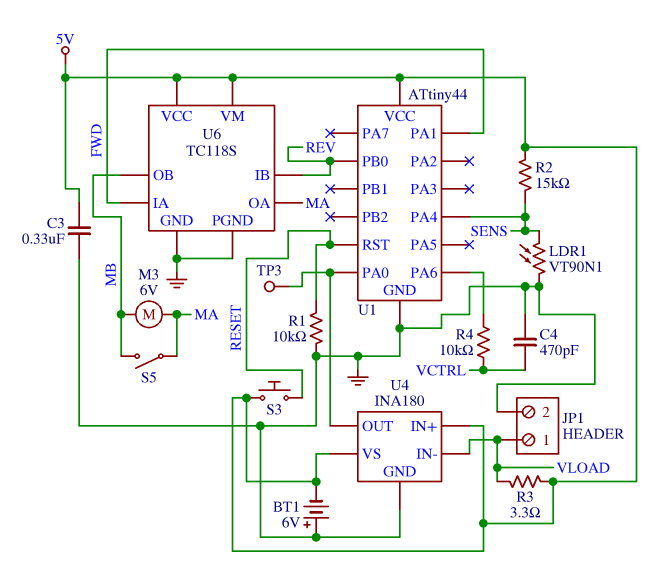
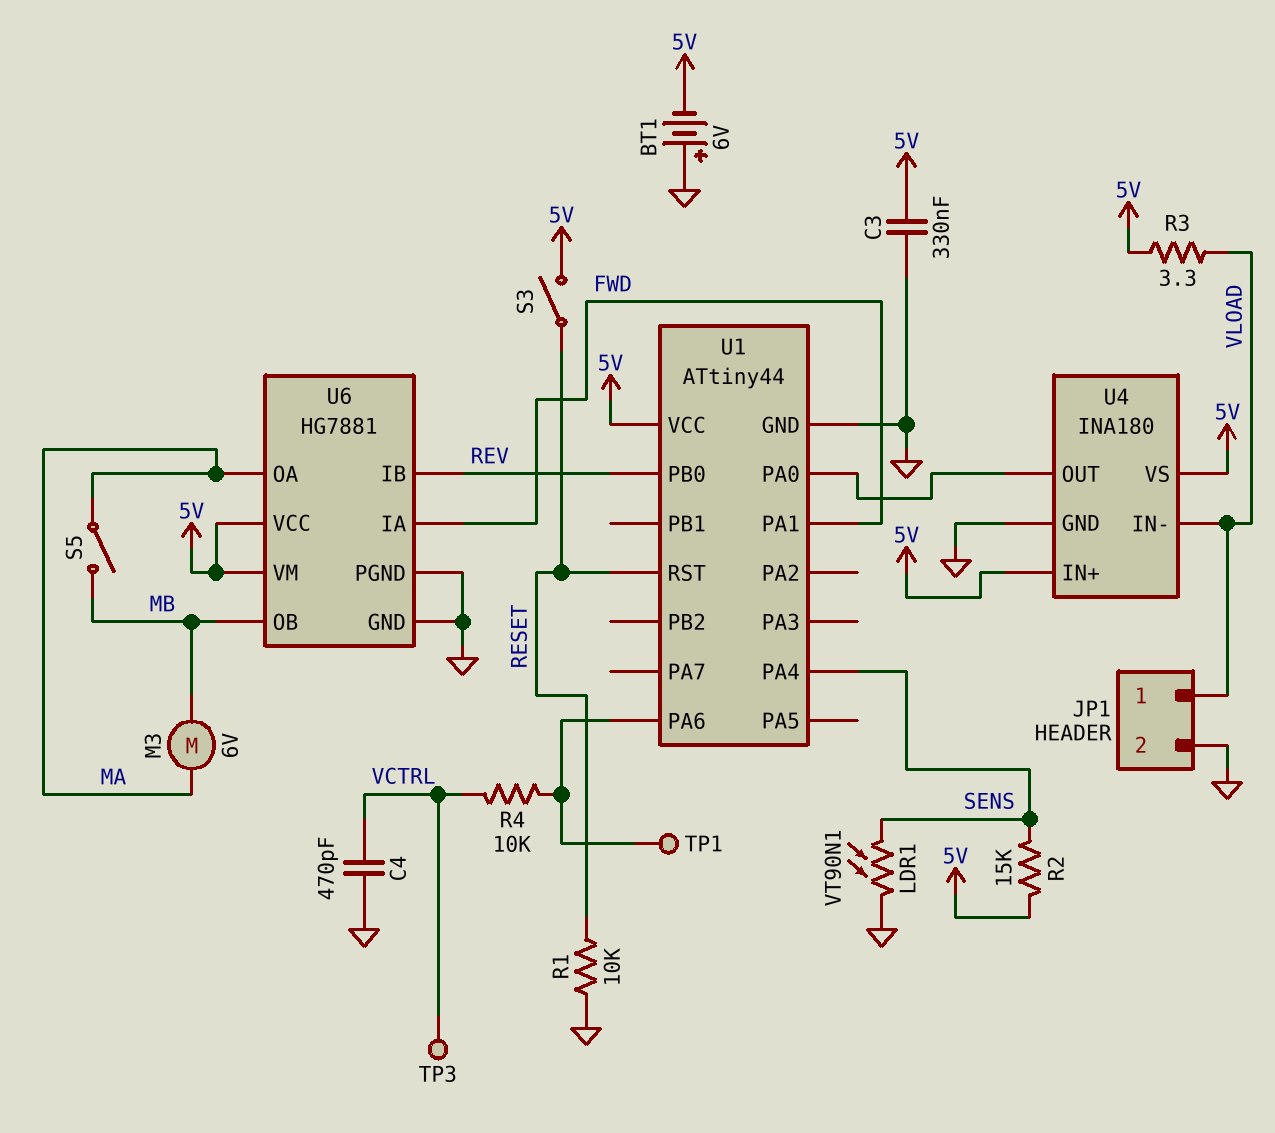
S3: button (5V, RESET) -> switch (5V, RESET)
TP1: none -> test point (U1/PA6)
TP3: test point (U1/PA0) -> test point (VCTRL)
U6: TC118S -> HG7881

